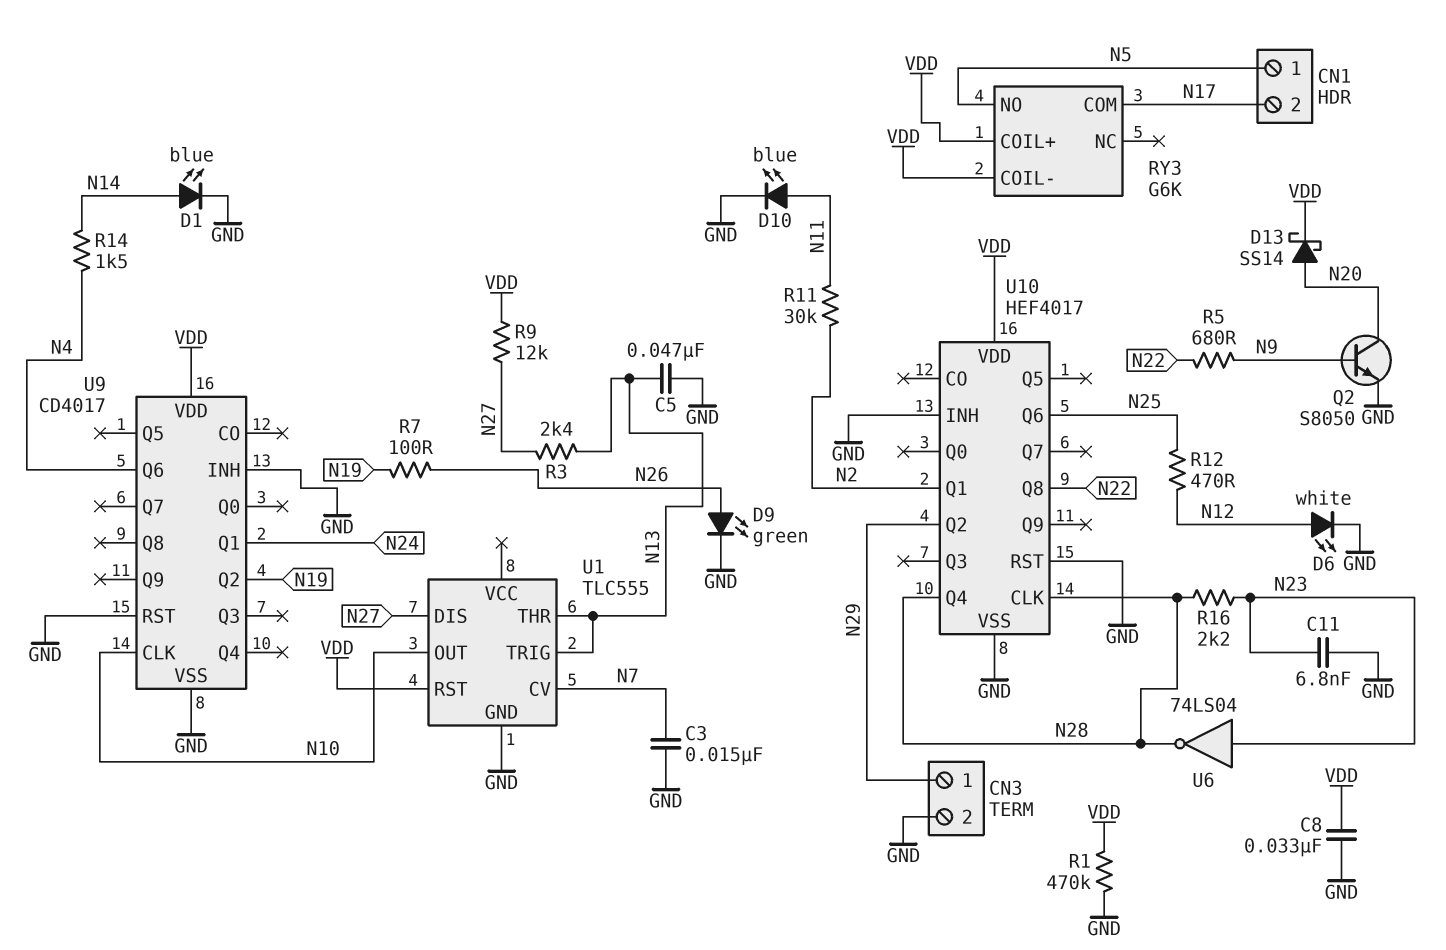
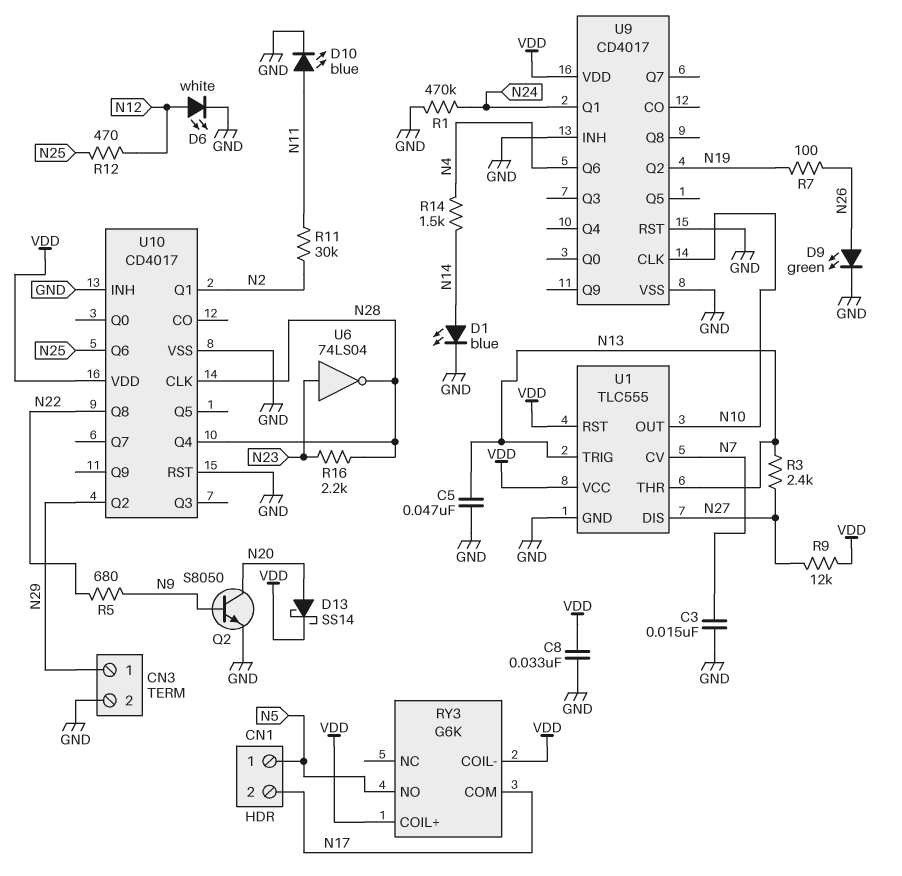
C11: 6.8nF (GND, N23) -> none
R1: 470k (GND, VDD) -> 470k (GND, N24)
U1 pin VCC: none -> VDD
U10: HEF4017 -> CD4017

